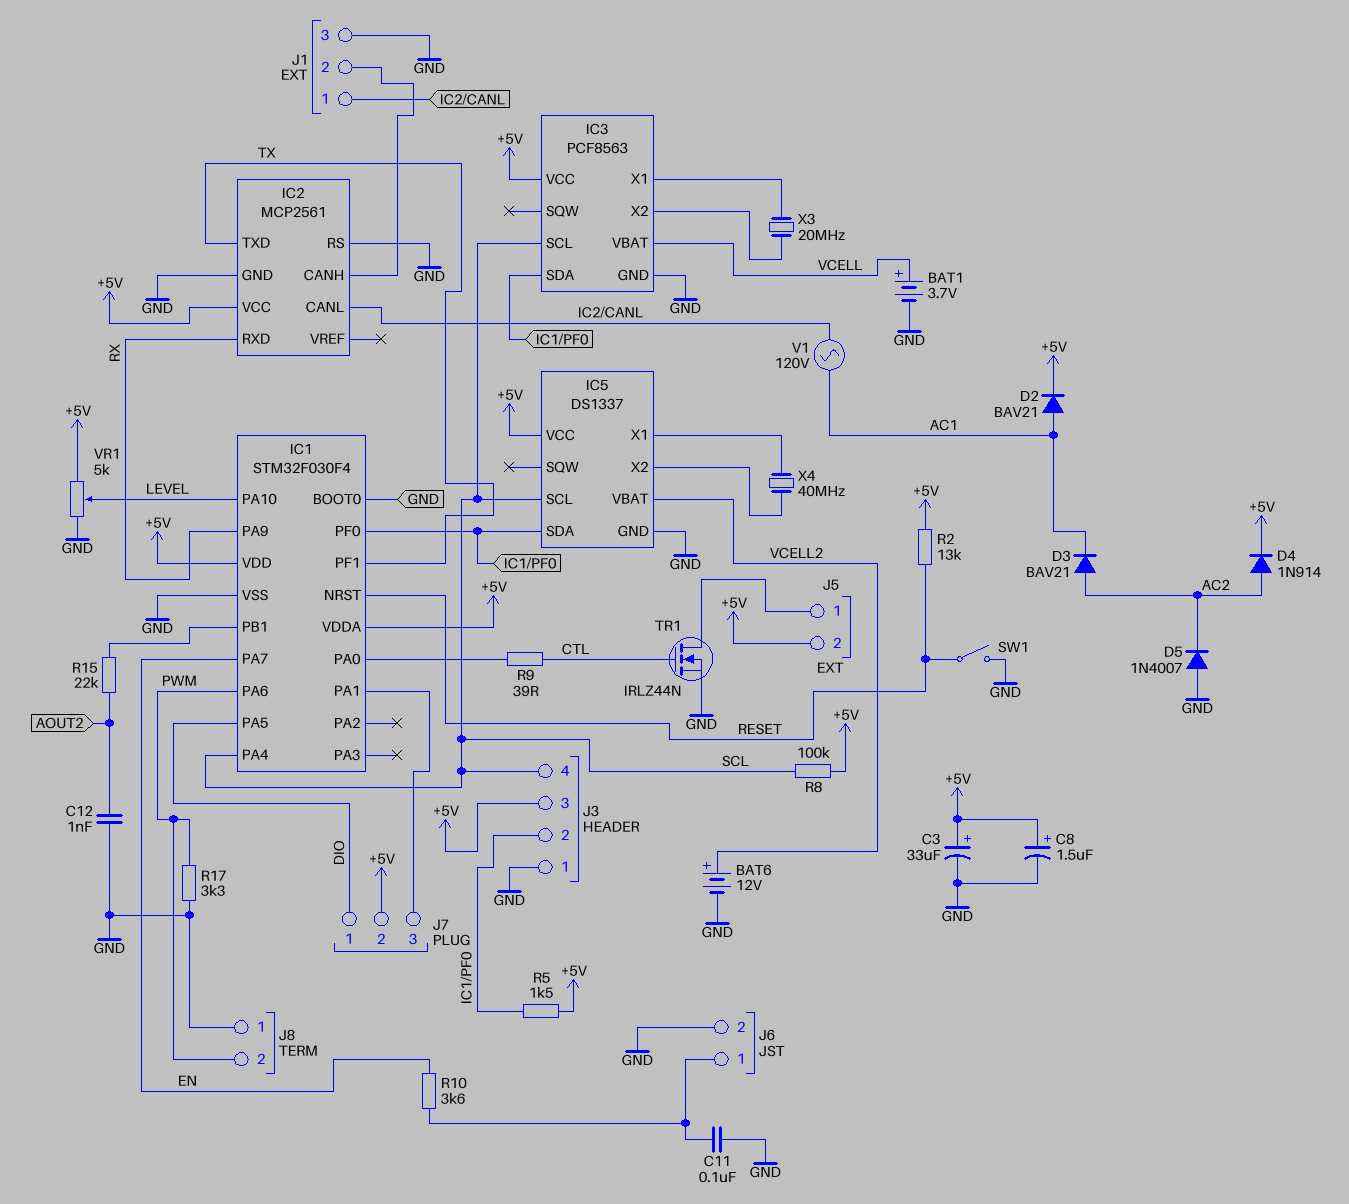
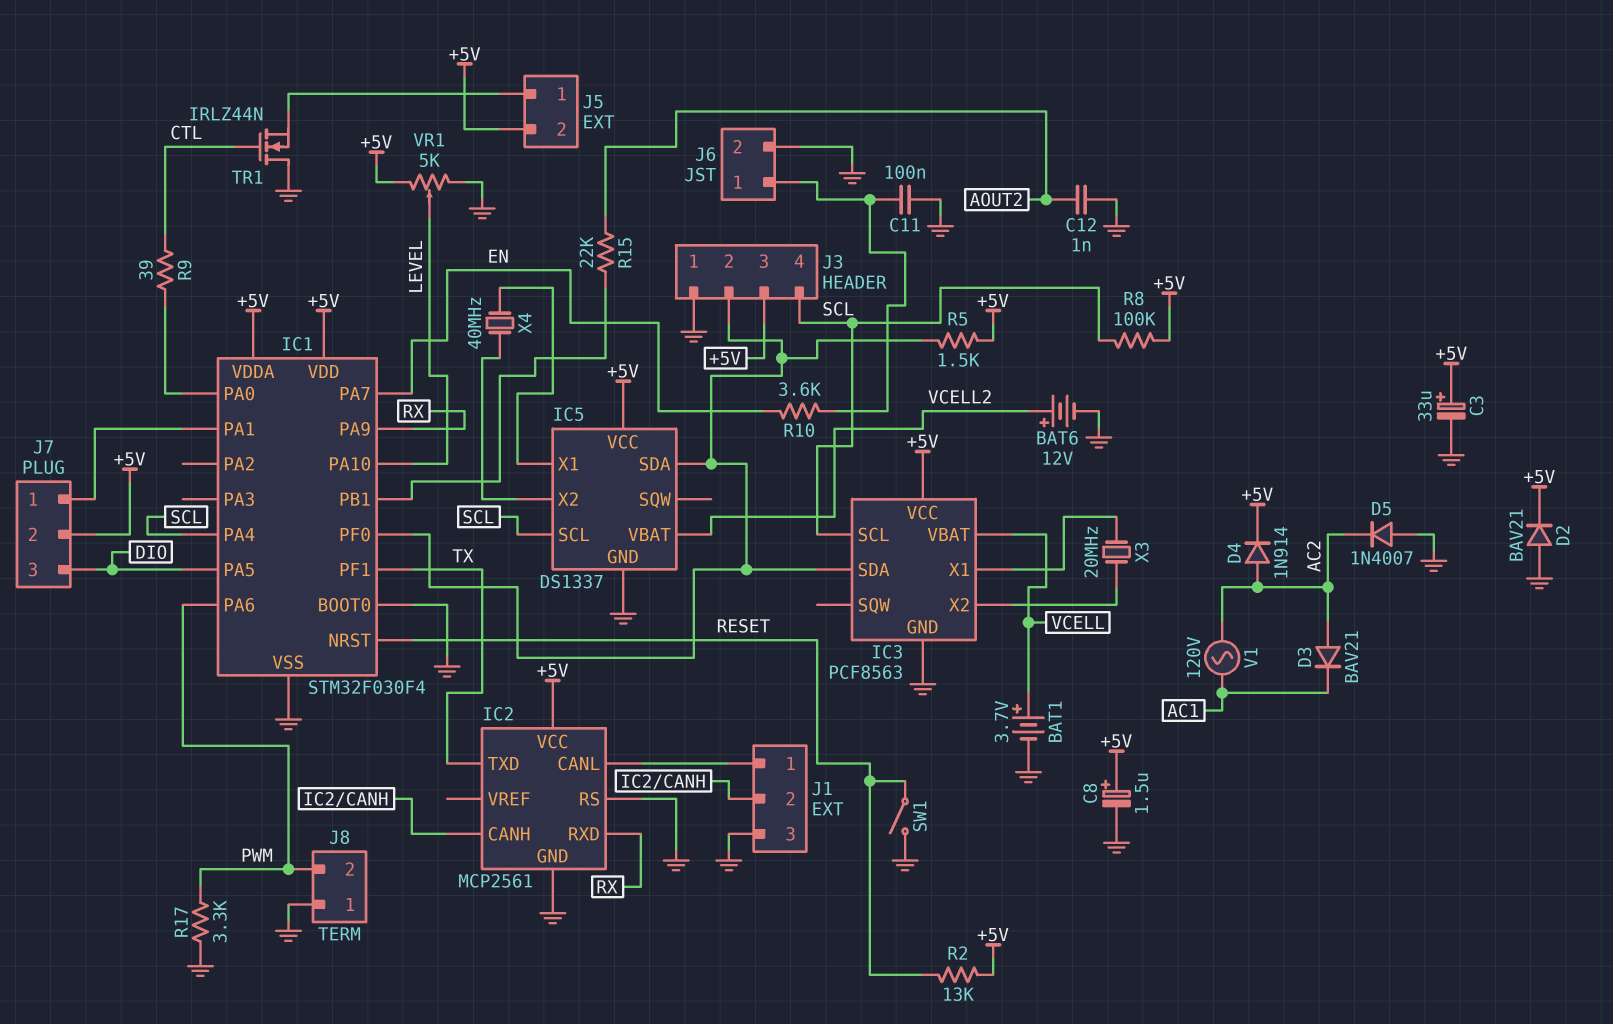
D2: diode BAV21 (A AC1, K +5V) -> diode BAV21 (A GND, K +5V)
J7 pin 1: DIO -> IC1/PA1
J7 pin 3: IC1/PA1 -> DIO
TR1: NMOS IRLZ44N (G CTL, D J5/1, S GND) -> NMOS IRLZ44N (G CTL, D GND, S J5/1)
V1: AC 120V (AC1, IC2/CANL) -> AC 120V (AC1, AC2)

